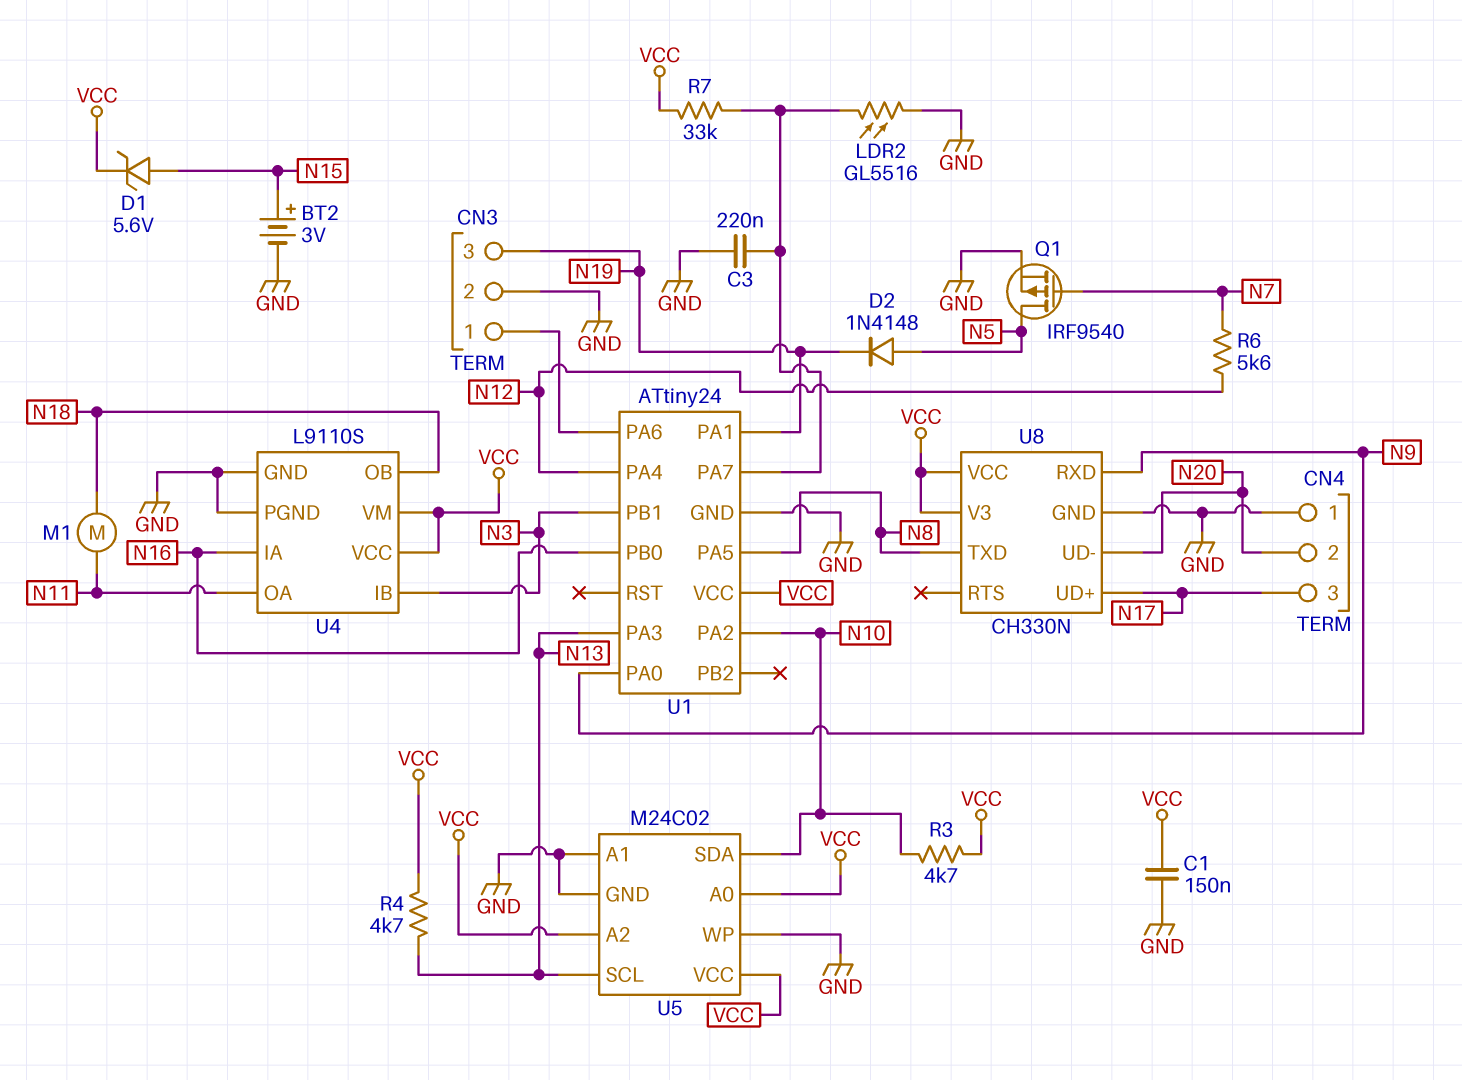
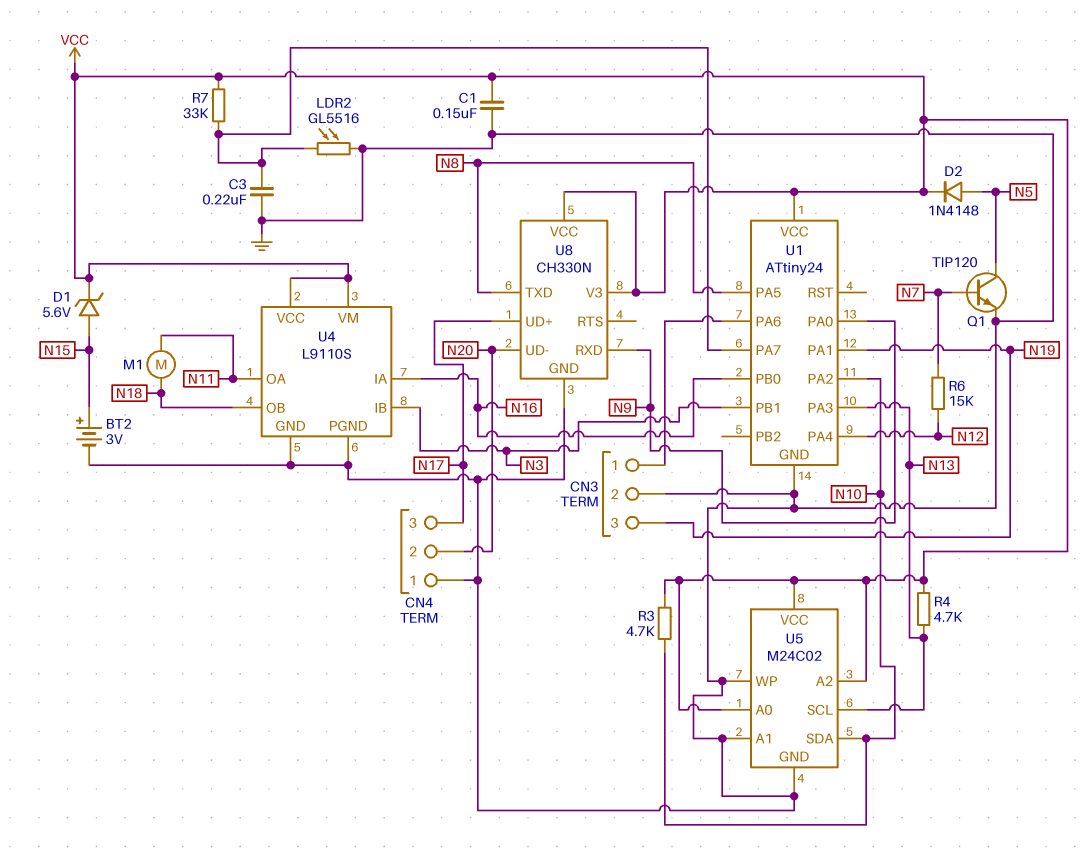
D2: diode 1N4148 (A N5, K N19) -> diode 1N4148 (A N5, K VCC)
Q1: PMOS IRF9540 (G N7, D N5, S GND) -> NPN TIP120 (B N7, C N5, E GND)
R6: 5.6k (N7, N12) -> 15k (N7, N12)

